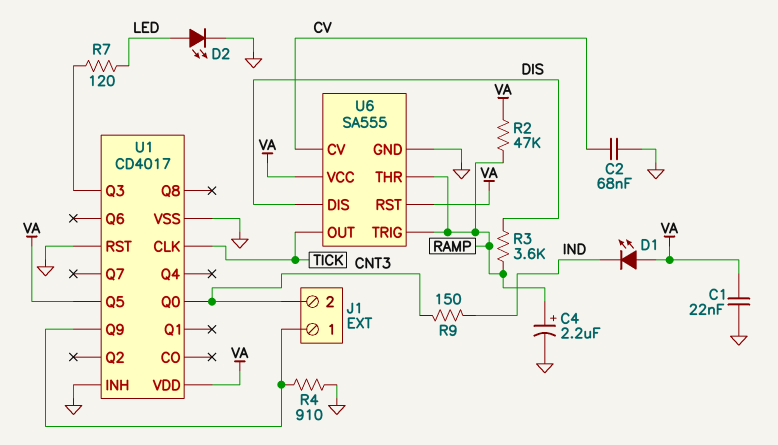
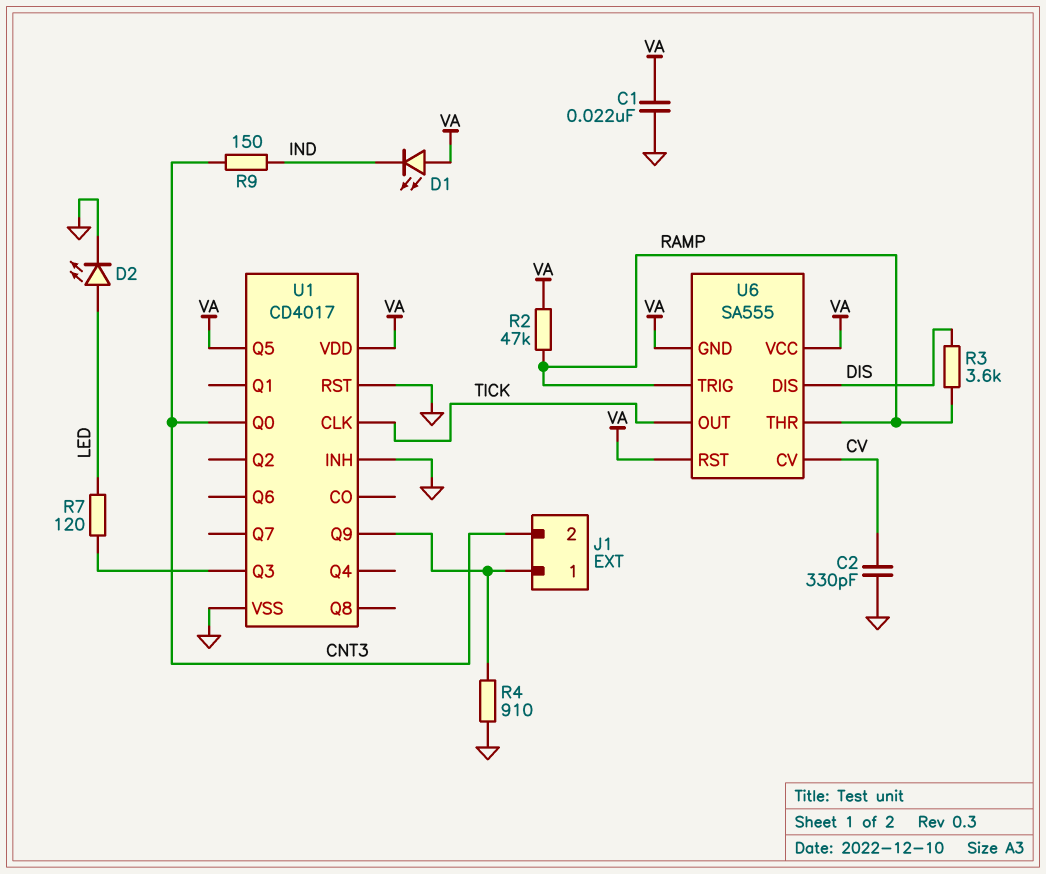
C2: 68nF (CV, GND) -> 330pF (CV, GND)
C4: 2.2uF (plus RAMP, minus GND) -> none
U6 pin GND: GND -> VA

